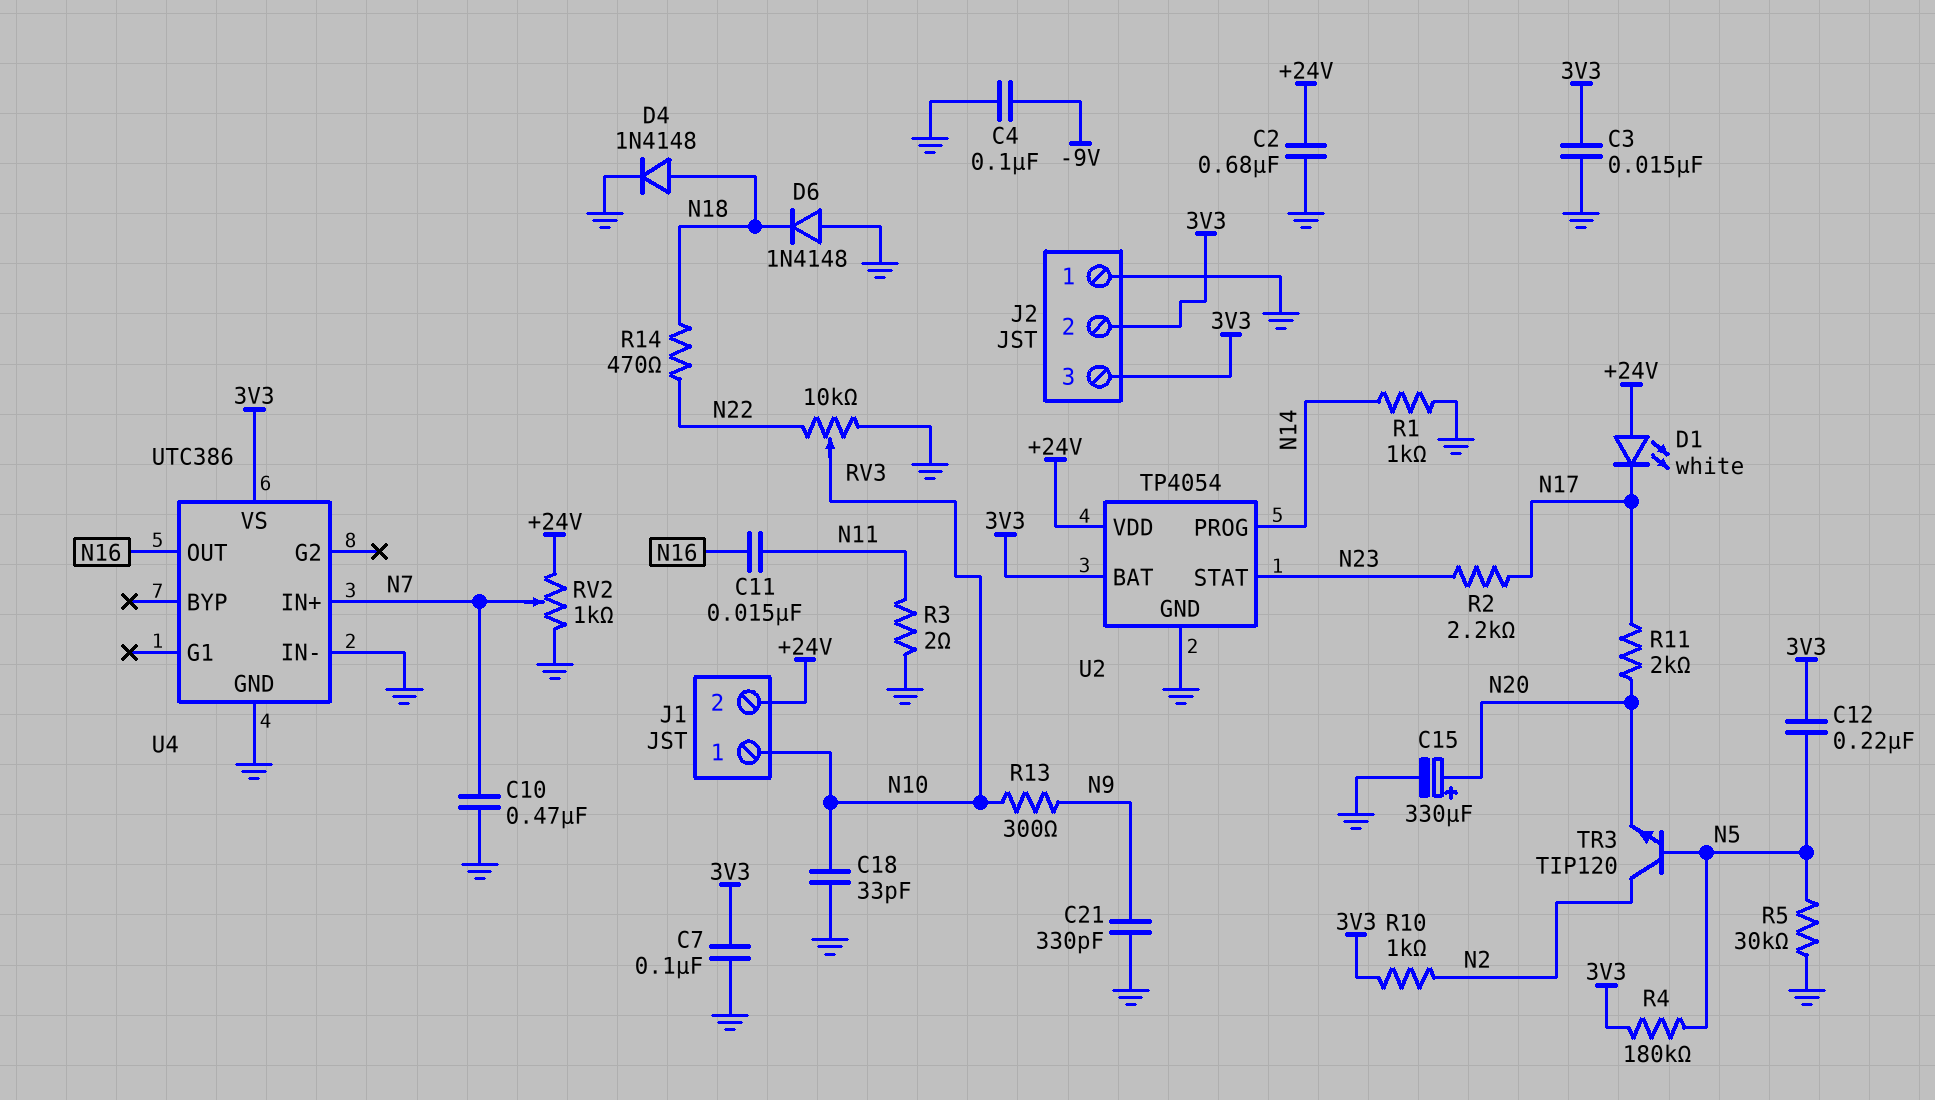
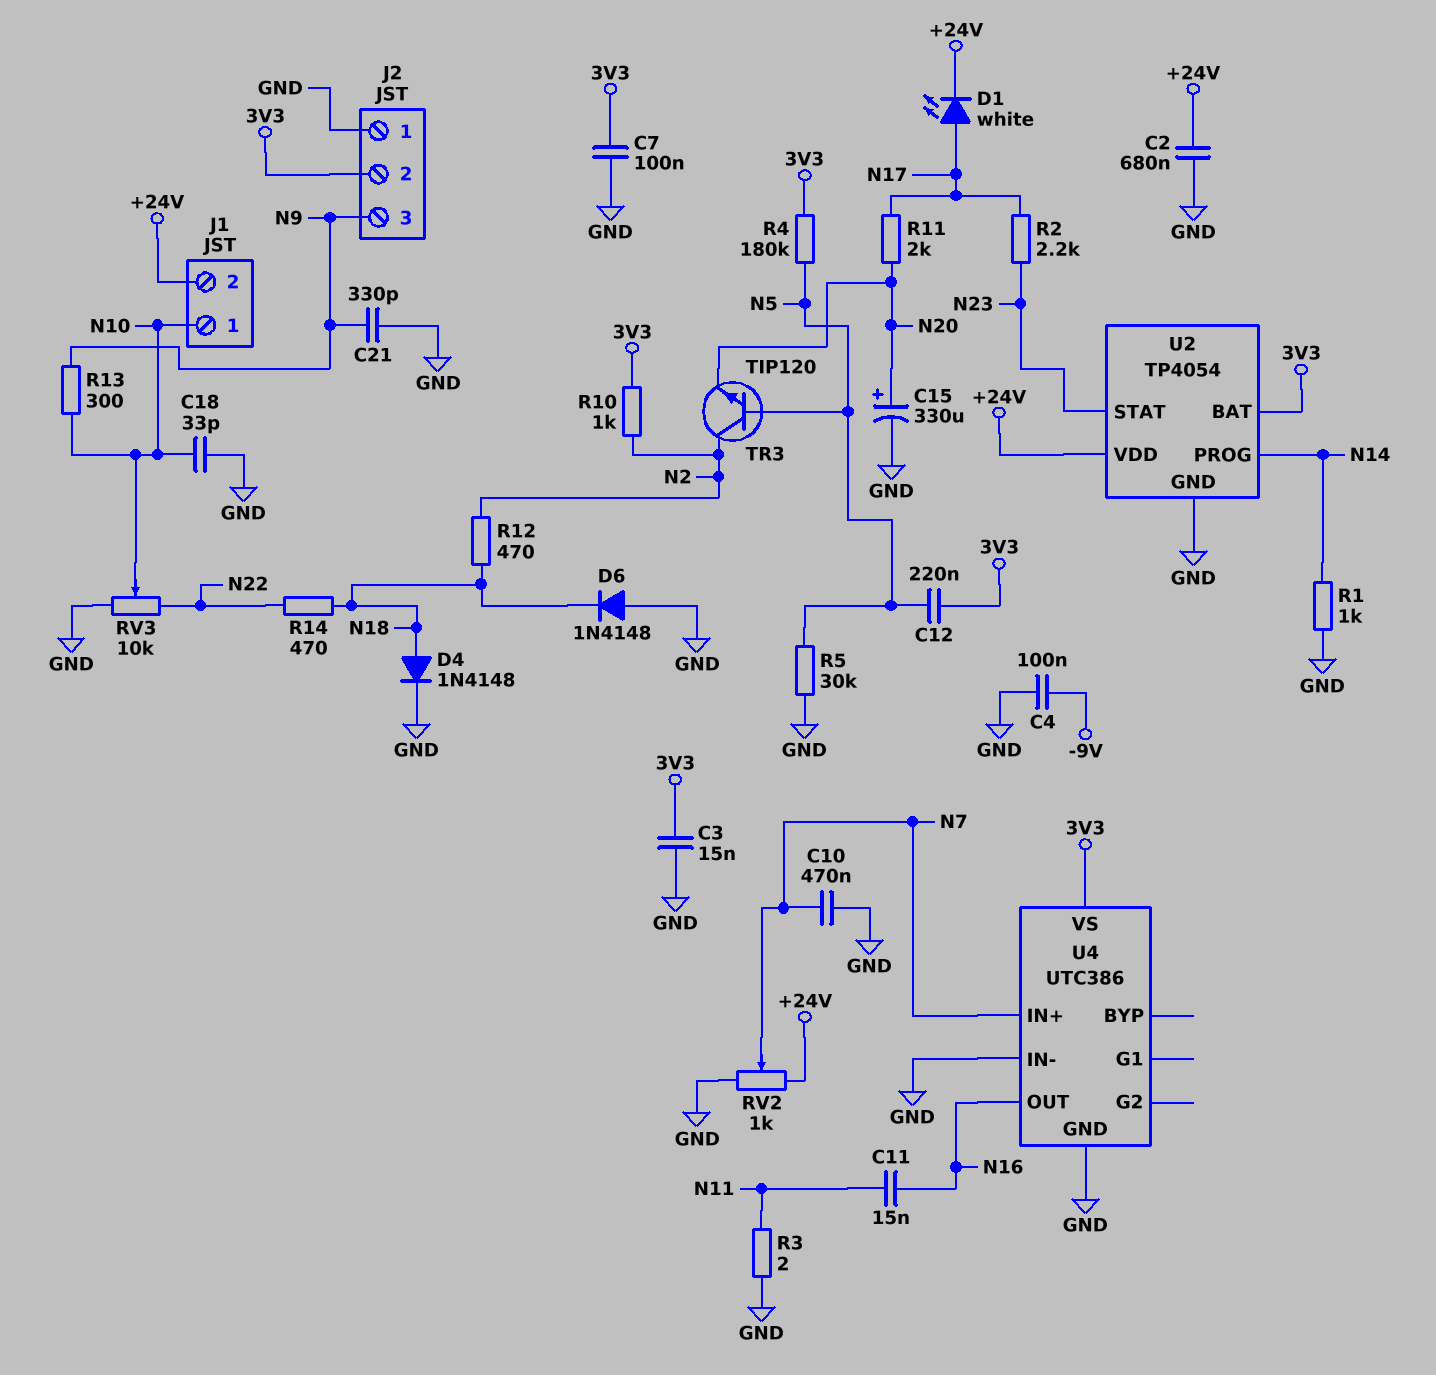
D1: LED white (A +24V, K N17) -> LED white (A N17, K +24V)
J2 pin 3: 3V3 -> N9
R12: none -> 470 (N2, N18)

